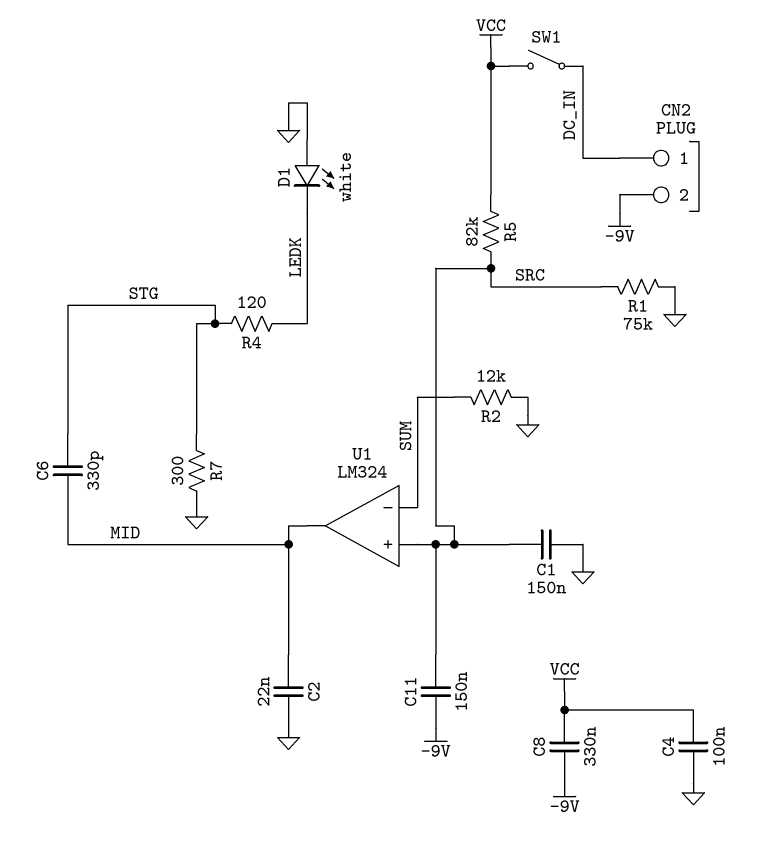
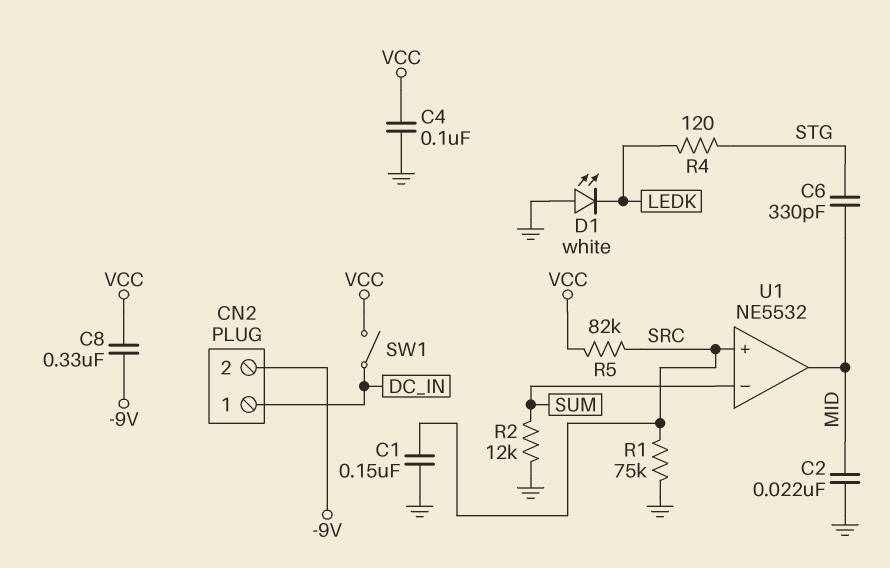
C11: 150nF (-9V, SRC) -> none
R7: 300 (GND, STG) -> none
U1: LM324 -> NE5532

